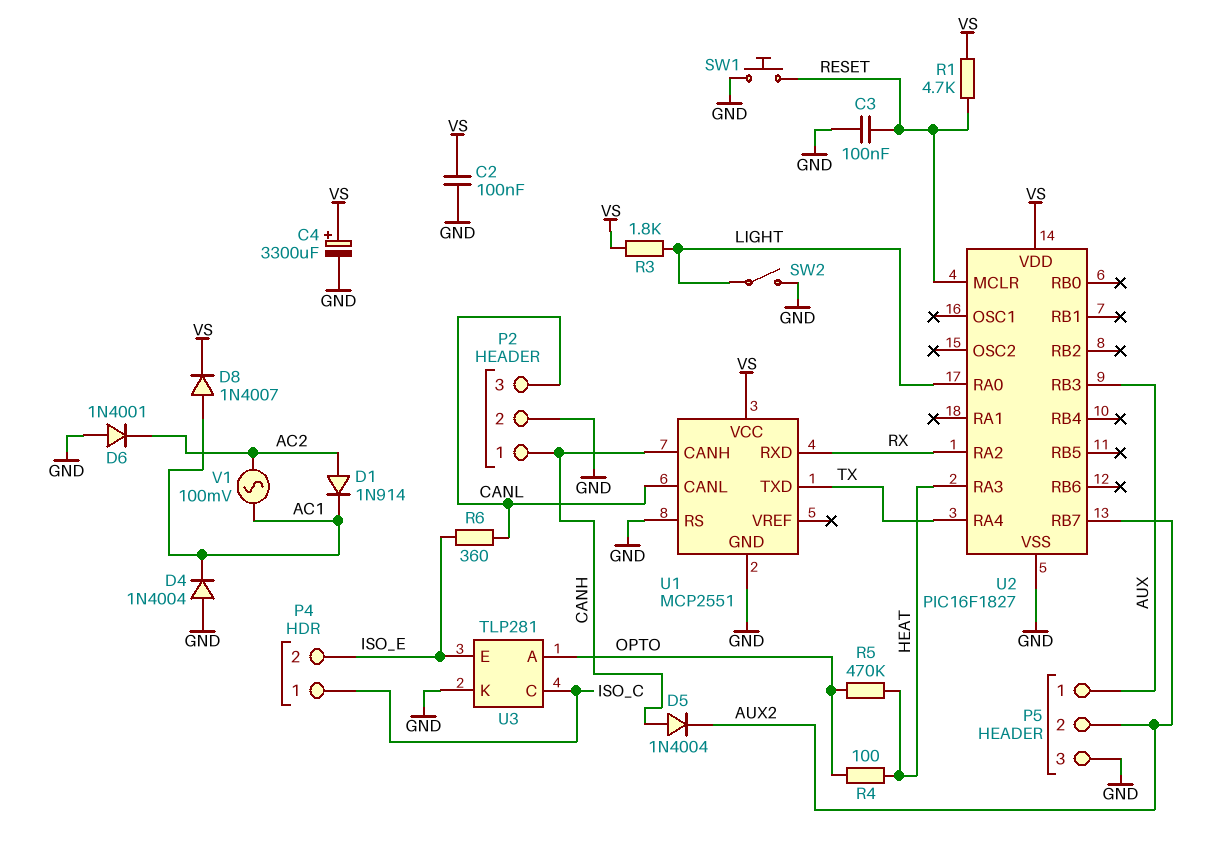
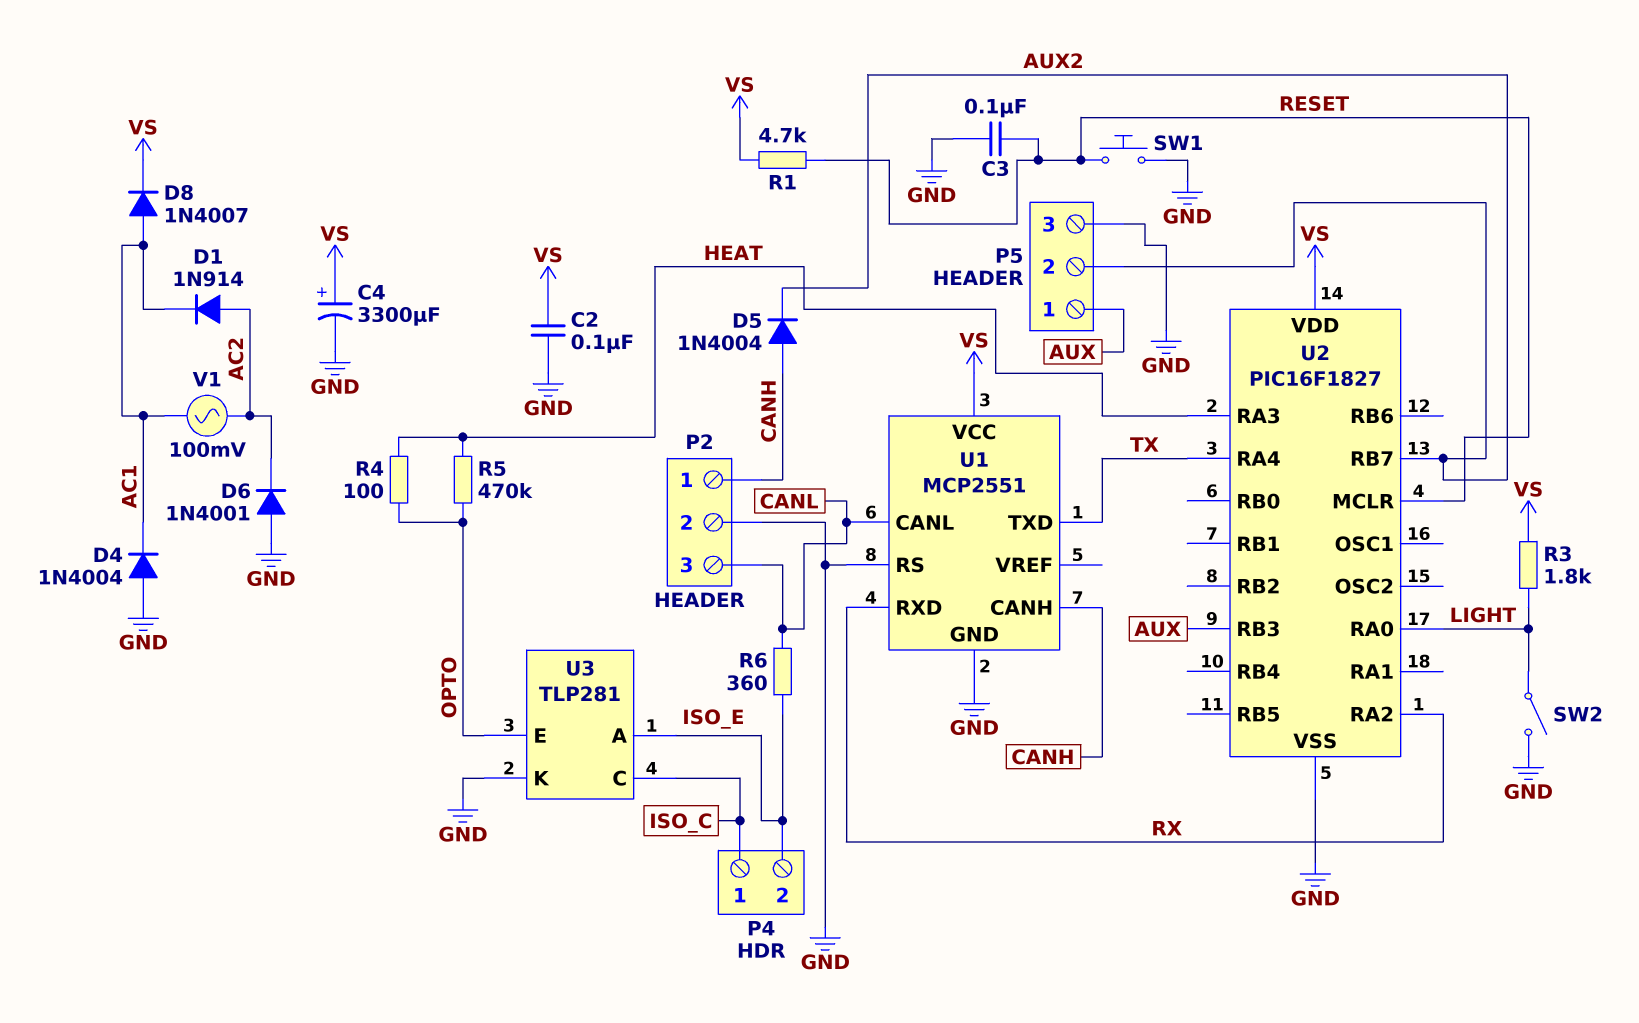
U3 pin A: OPTO -> ISO_E
U3 pin E: ISO_E -> OPTO

